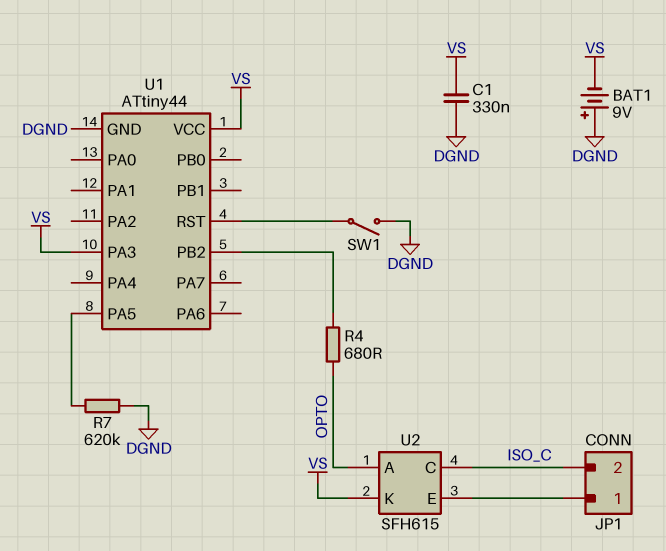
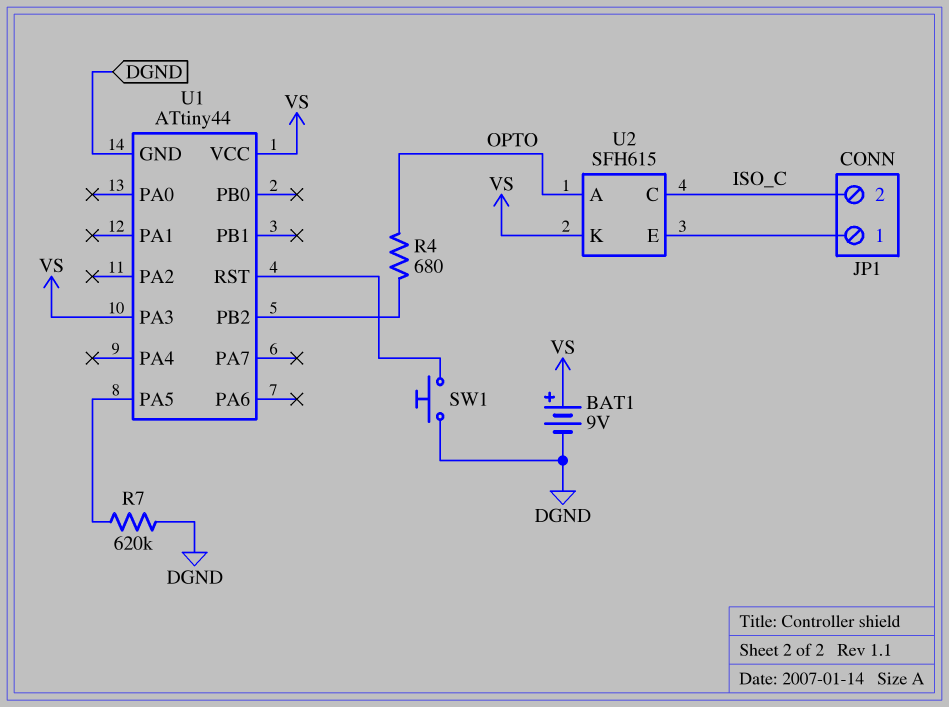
BAT1: 9V (plus DGND, minus VS) -> 9V (plus VS, minus DGND)
C1: 330nF (DGND, VS) -> none
SW1: switch (DGND, U1/RST) -> button (DGND, U1/RST)

